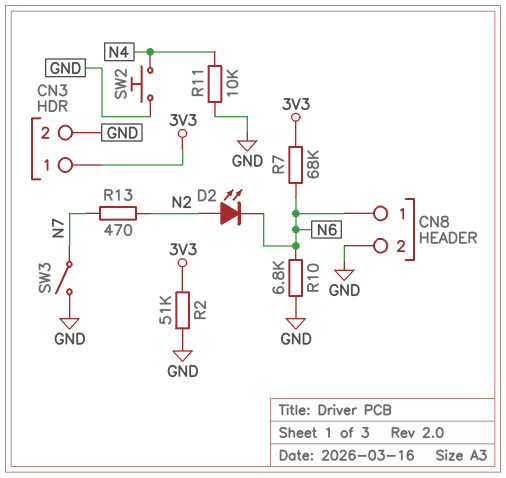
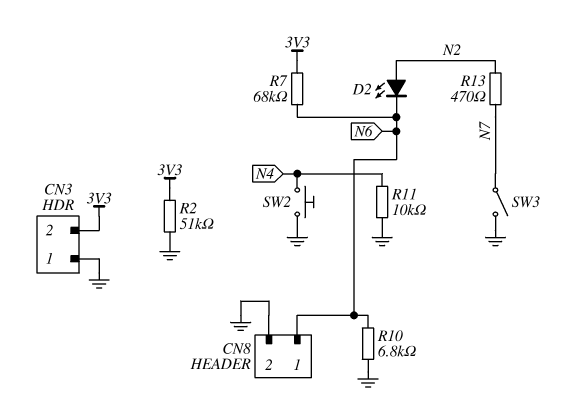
CN3 pin 1: 3V3 -> GND
CN3 pin 2: GND -> 3V3

